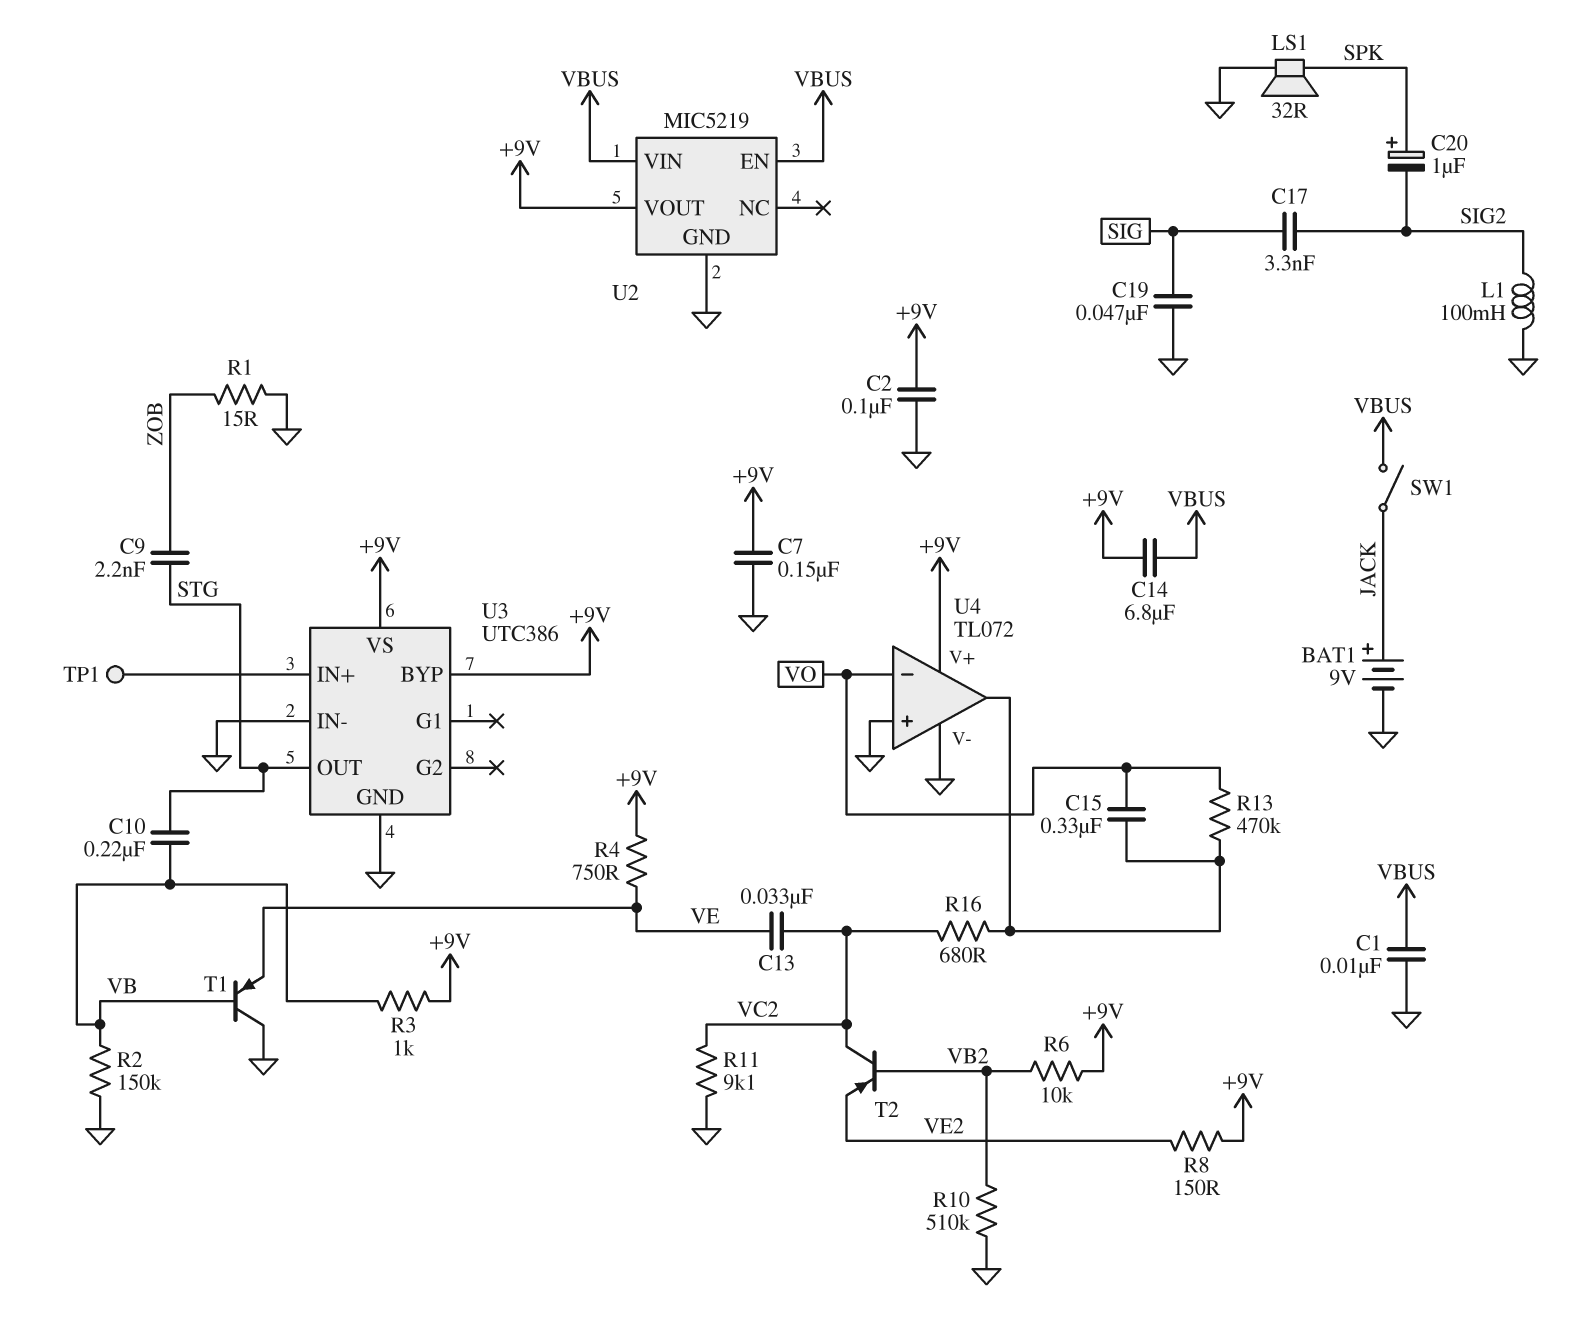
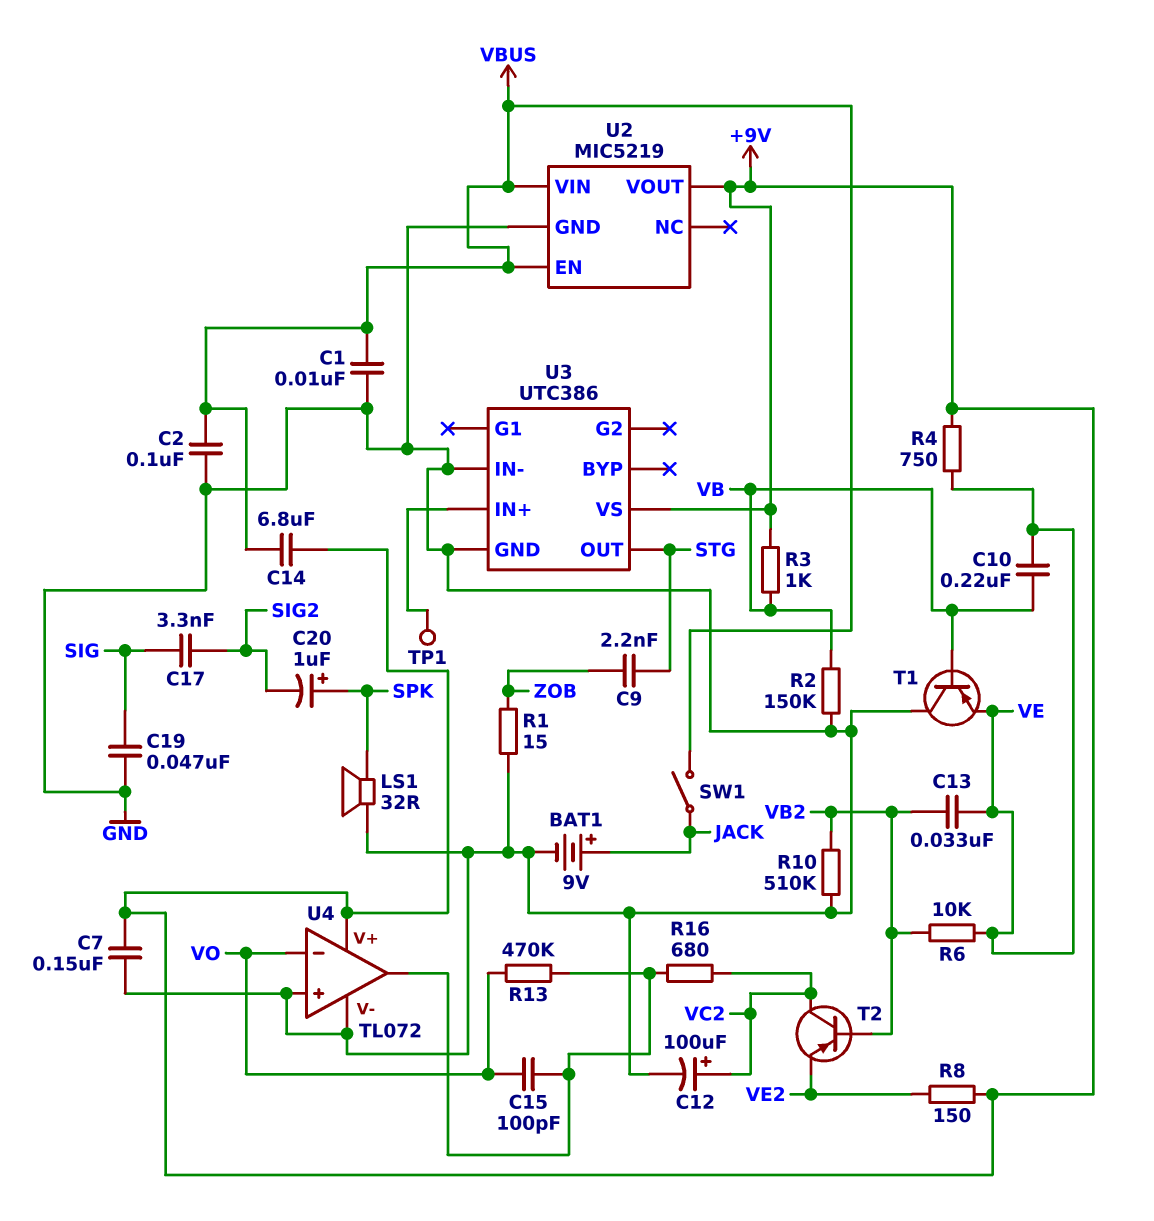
C2: 100nF (+9V, GND) -> 100nF (GND, VBUS)
C10: 220nF (STG, VB) -> 220nF (VB, VE)
C12: none -> 100uF (plus VC2, minus GND)
C13: 33nF (VC2, VE) -> 33nF (VB2, VE)
C15: 330nF (U4/out, VO) -> 100pF (U4/out, VO)
L1: 100mH (GND, SIG2) -> none
R6: 10k (+9V, VB2) -> 10k (VB2, VE)
R11: 9.1k (GND, VC2) -> none
U3 pin BYP: +9V -> none

